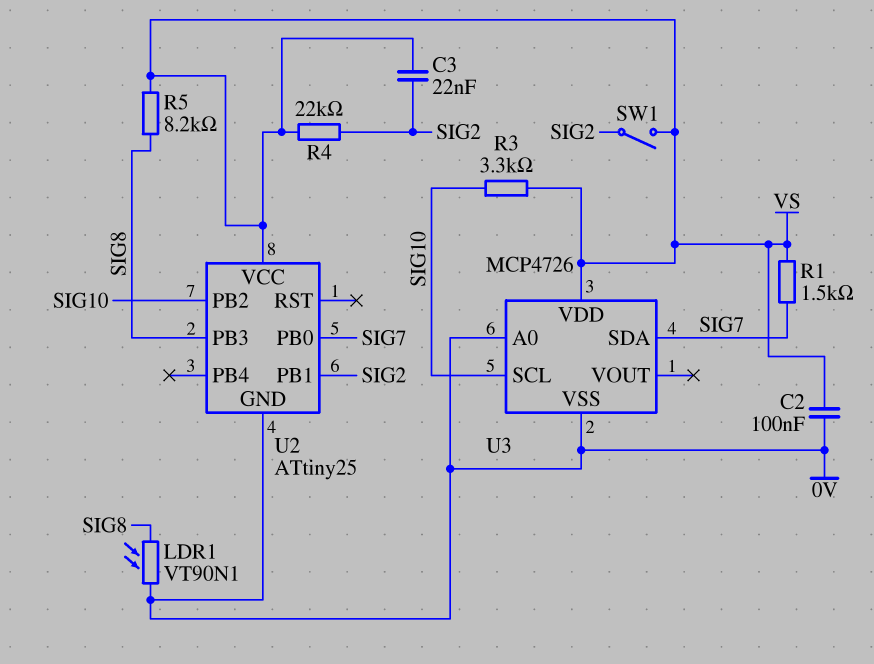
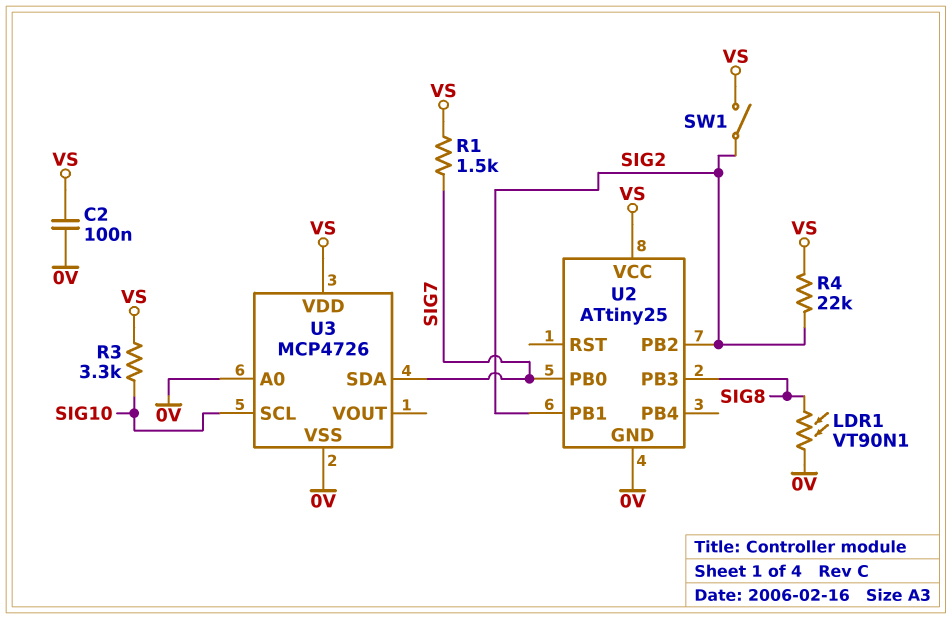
C3: 22nF (SIG2, VS) -> none
R5: 8.2k (SIG8, VS) -> none
U2 pin PB2: SIG10 -> SIG2

